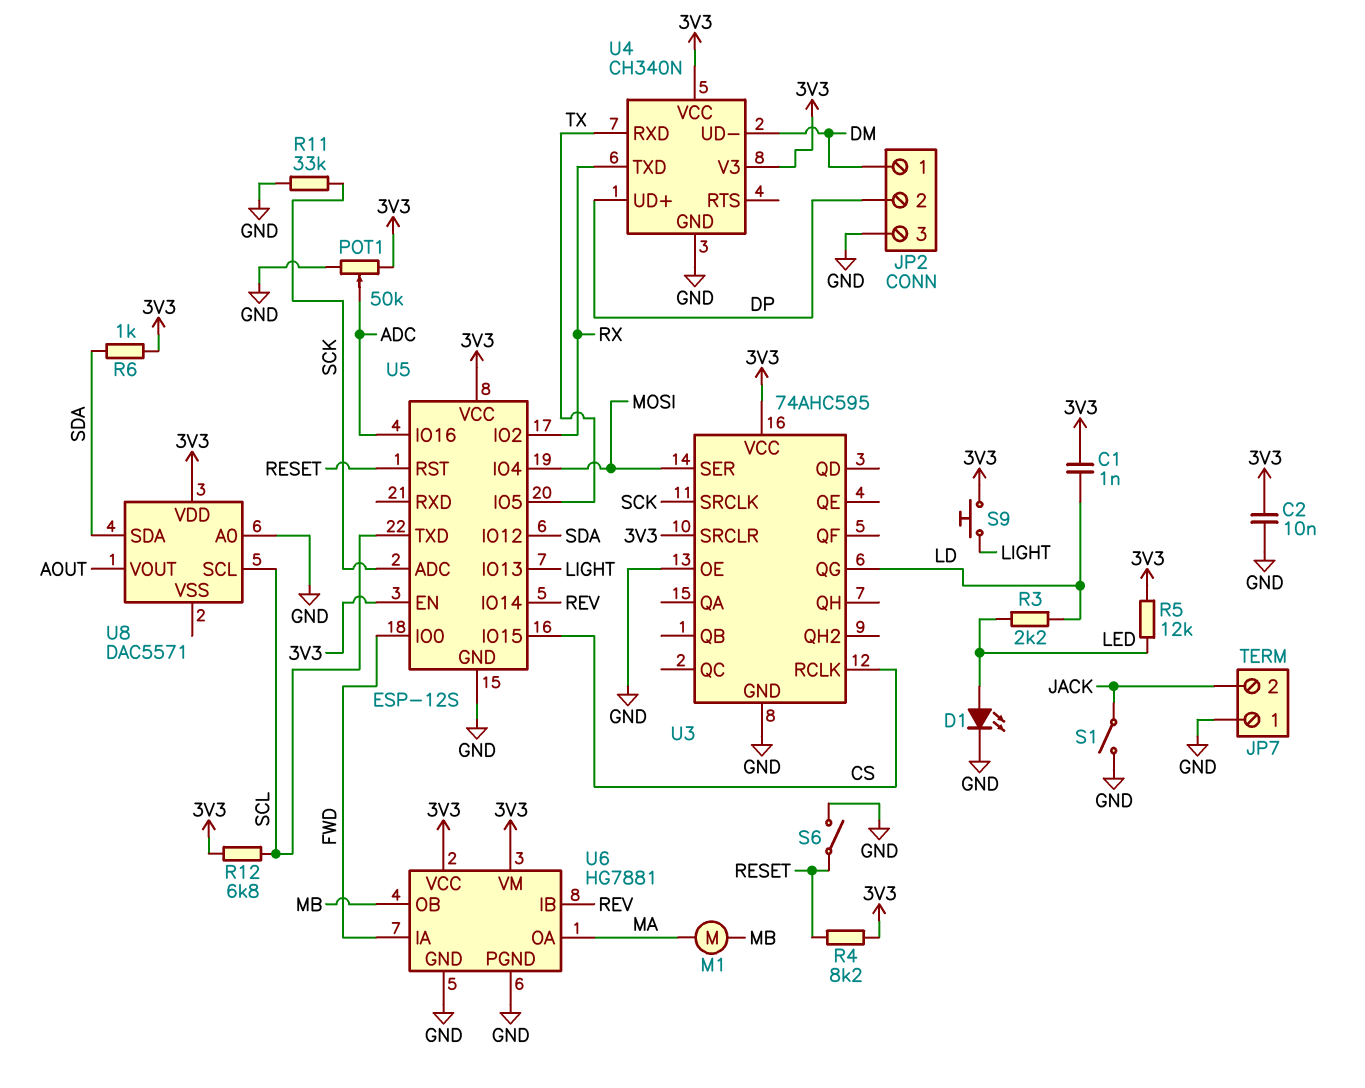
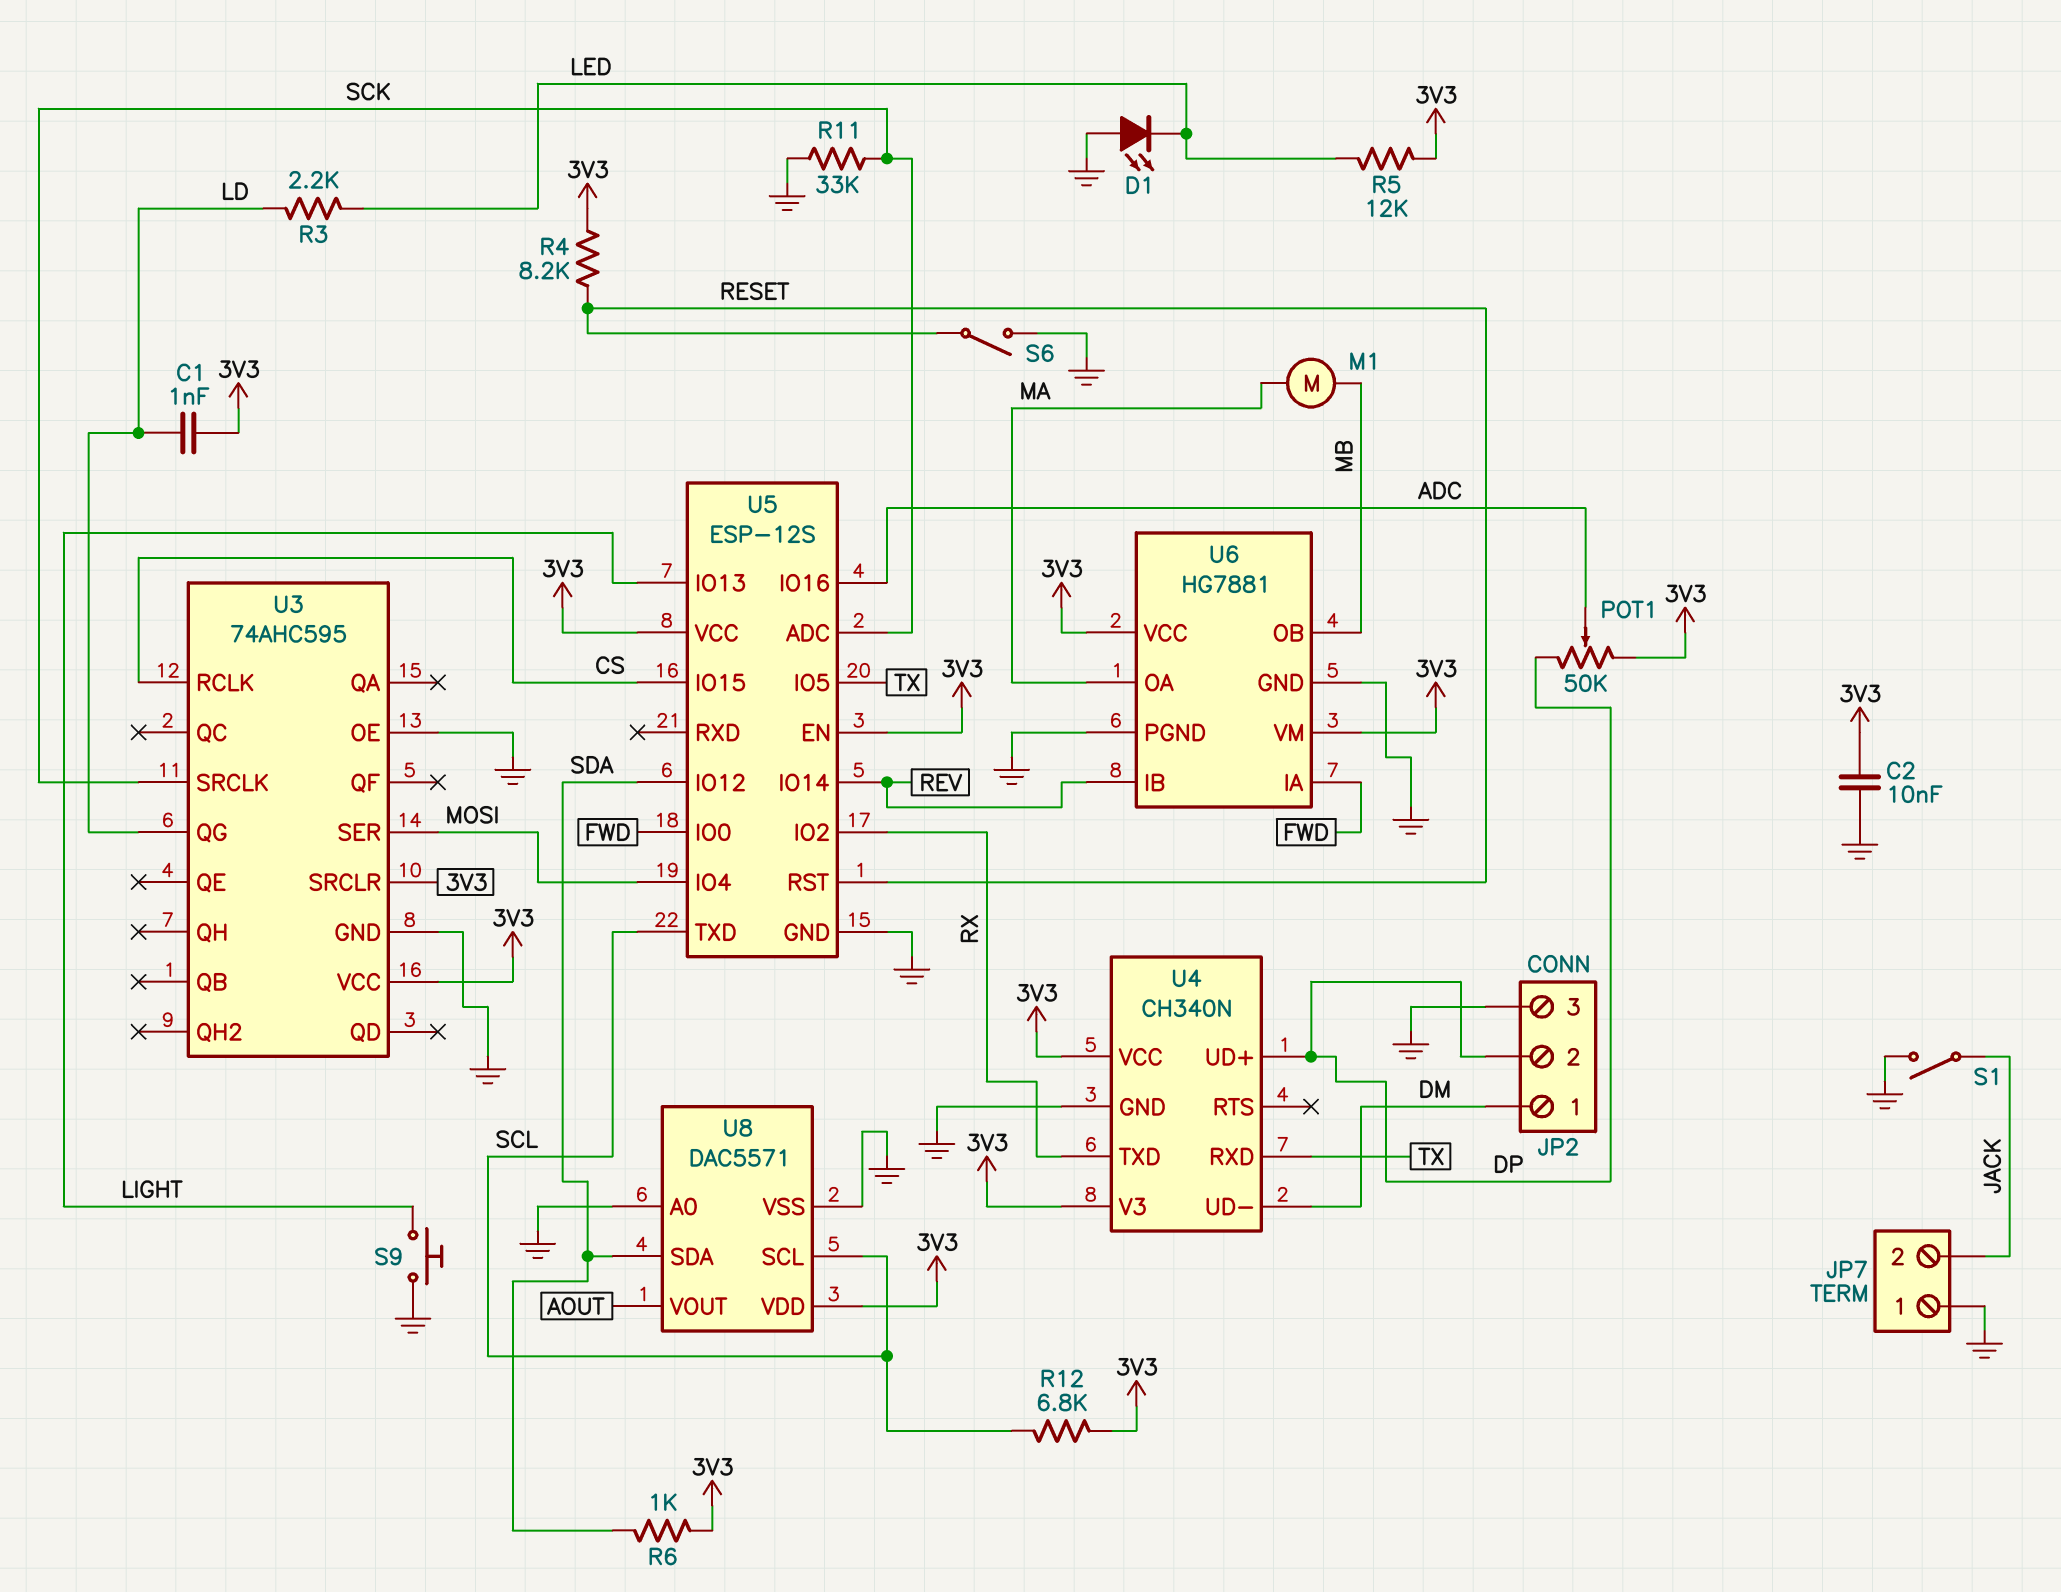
D1: LED (A LED, K GND) -> LED (A GND, K LED)
POT1: 50k (3V3, GND, wiper ADC) -> 50k (3V3, DP, wiper ADC)
S9: button (3V3, LIGHT) -> button (GND, LIGHT)
U8 pin VSS: none -> GND

